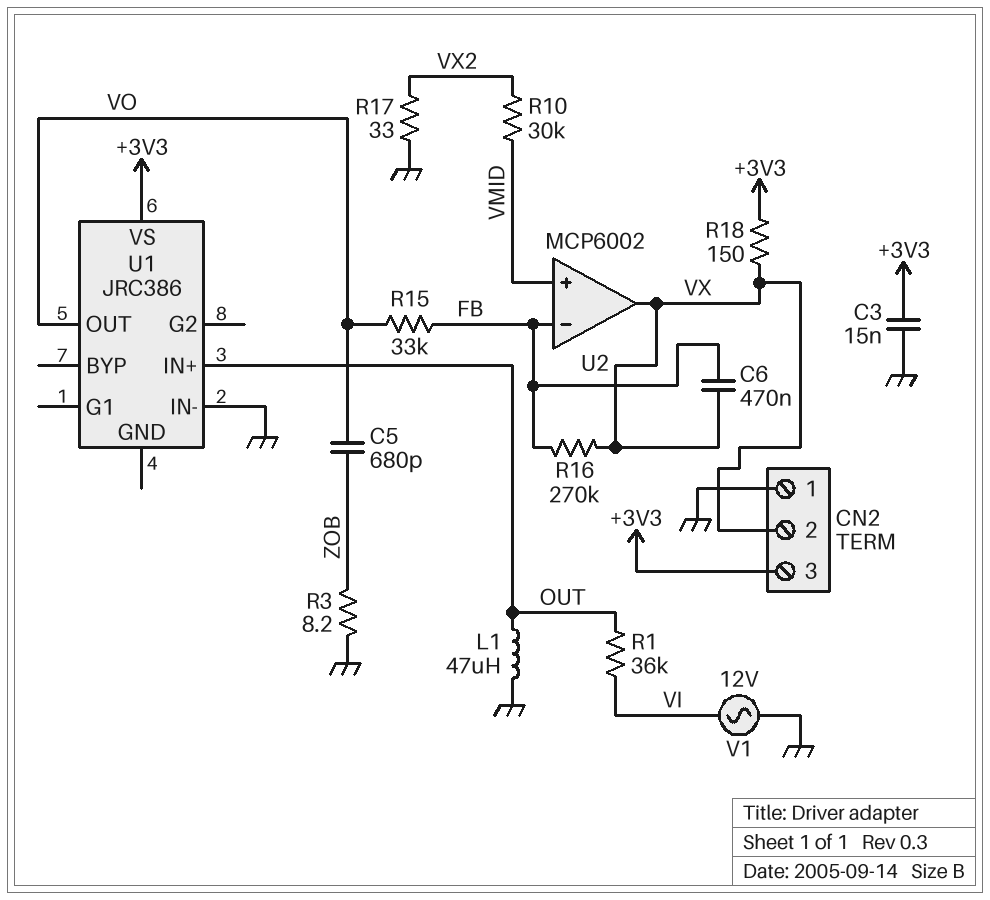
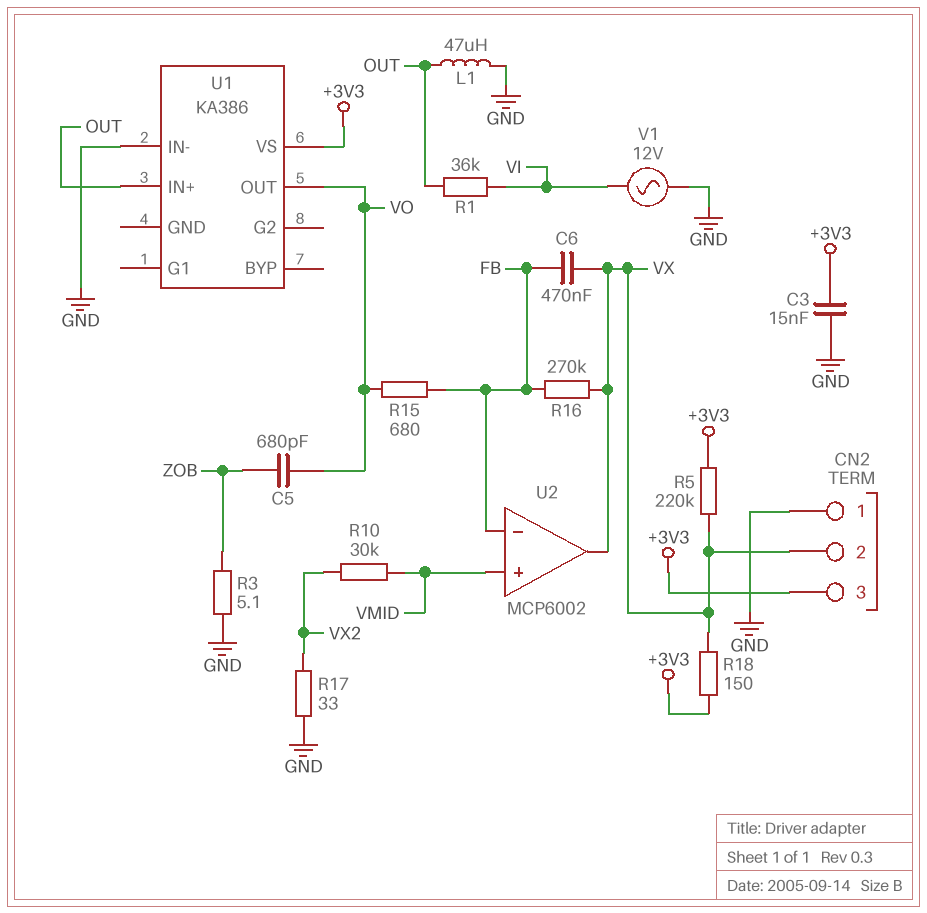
R3: 8.2 (GND, ZOB) -> 5.1 (GND, ZOB)
R5: none -> 220k (+3V3, VX)
R15: 33k (FB, VO) -> 680 (FB, VO)
U1: JRC386 -> KA386

